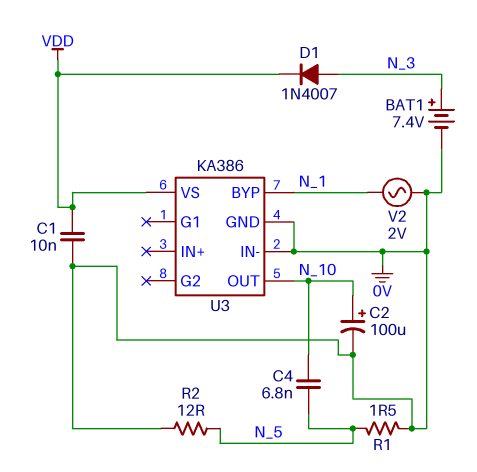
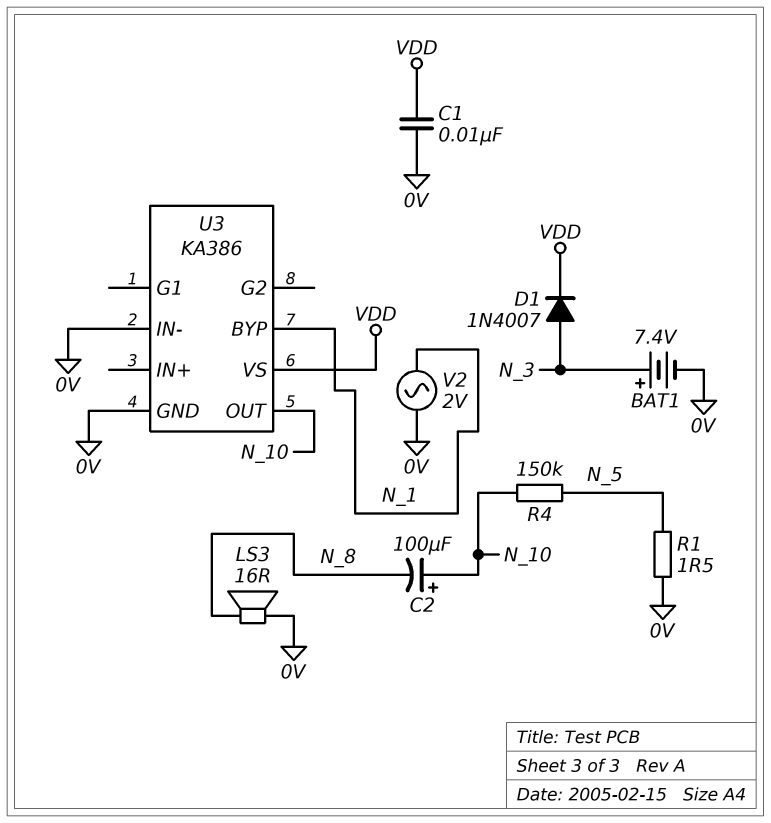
C2: 100uF (plus N_10, minus 0V) -> 100uF (plus N_10, minus N_8)
C4: 6.8nF (N_5, N_10) -> none
LS3: none -> speaker 16R (0V, N_8)
R2: 12 (0V, N_5) -> none
R4: none -> 150k (N_5, N_10)

